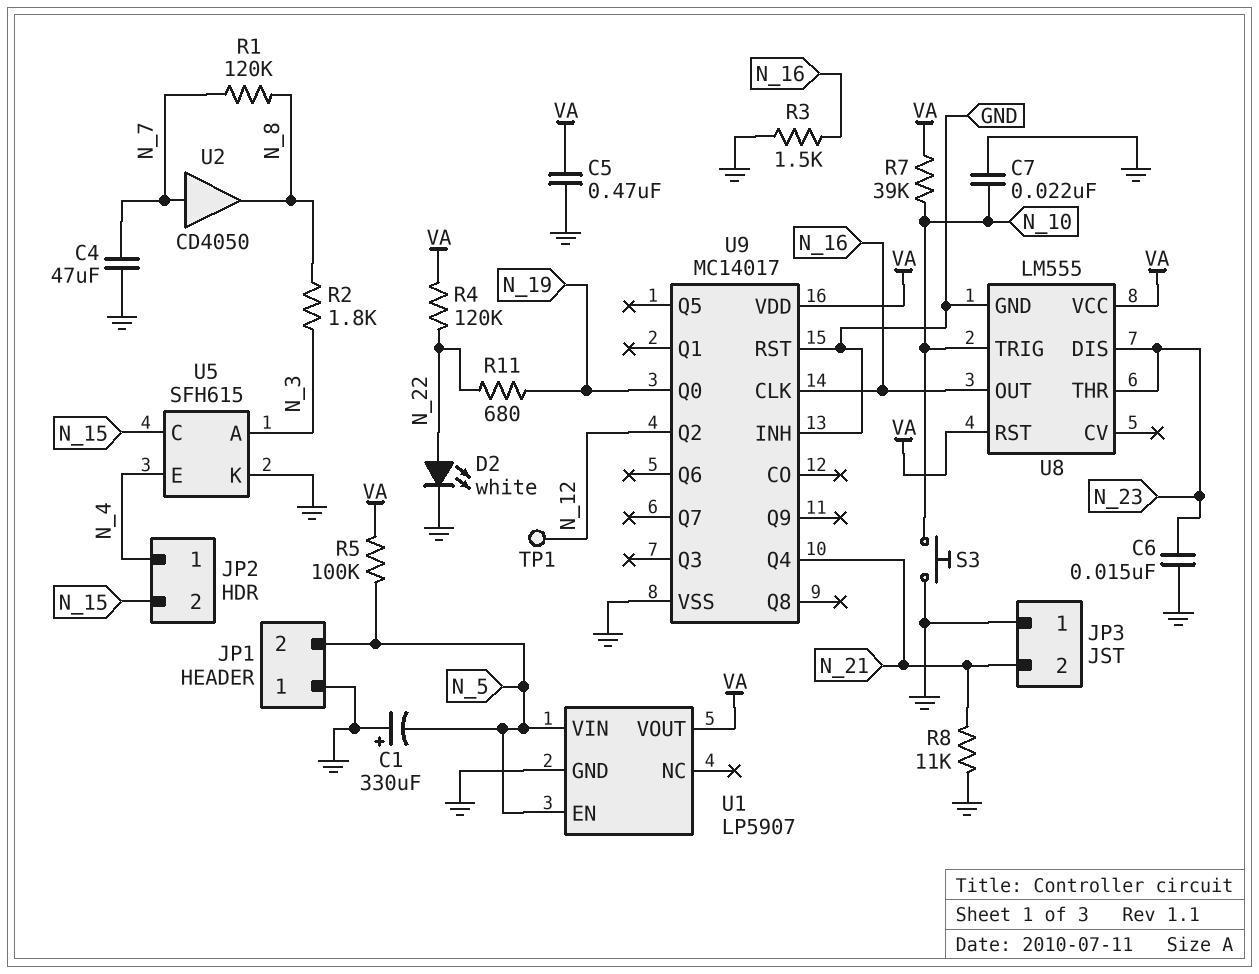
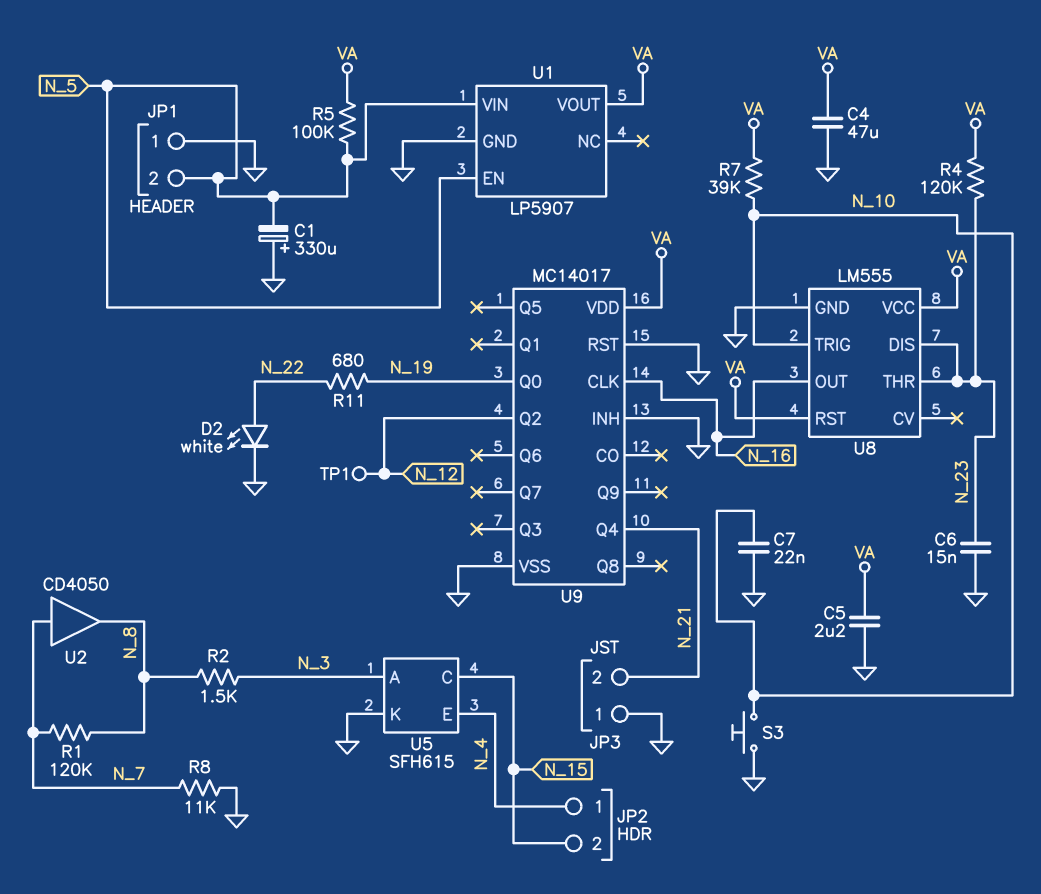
C4: 47uF (GND, N_7) -> 47uF (GND, VA)
C5: 470nF (GND, VA) -> 2.2uF (GND, VA)
R2: 1.8k (N_3, N_8) -> 1.5k (N_3, N_8)
R3: 1.5k (GND, N_16) -> none
R4: 120k (N_22, VA) -> 120k (N_23, VA)
R8: 11k (GND, N_21) -> 11k (GND, N_7)

